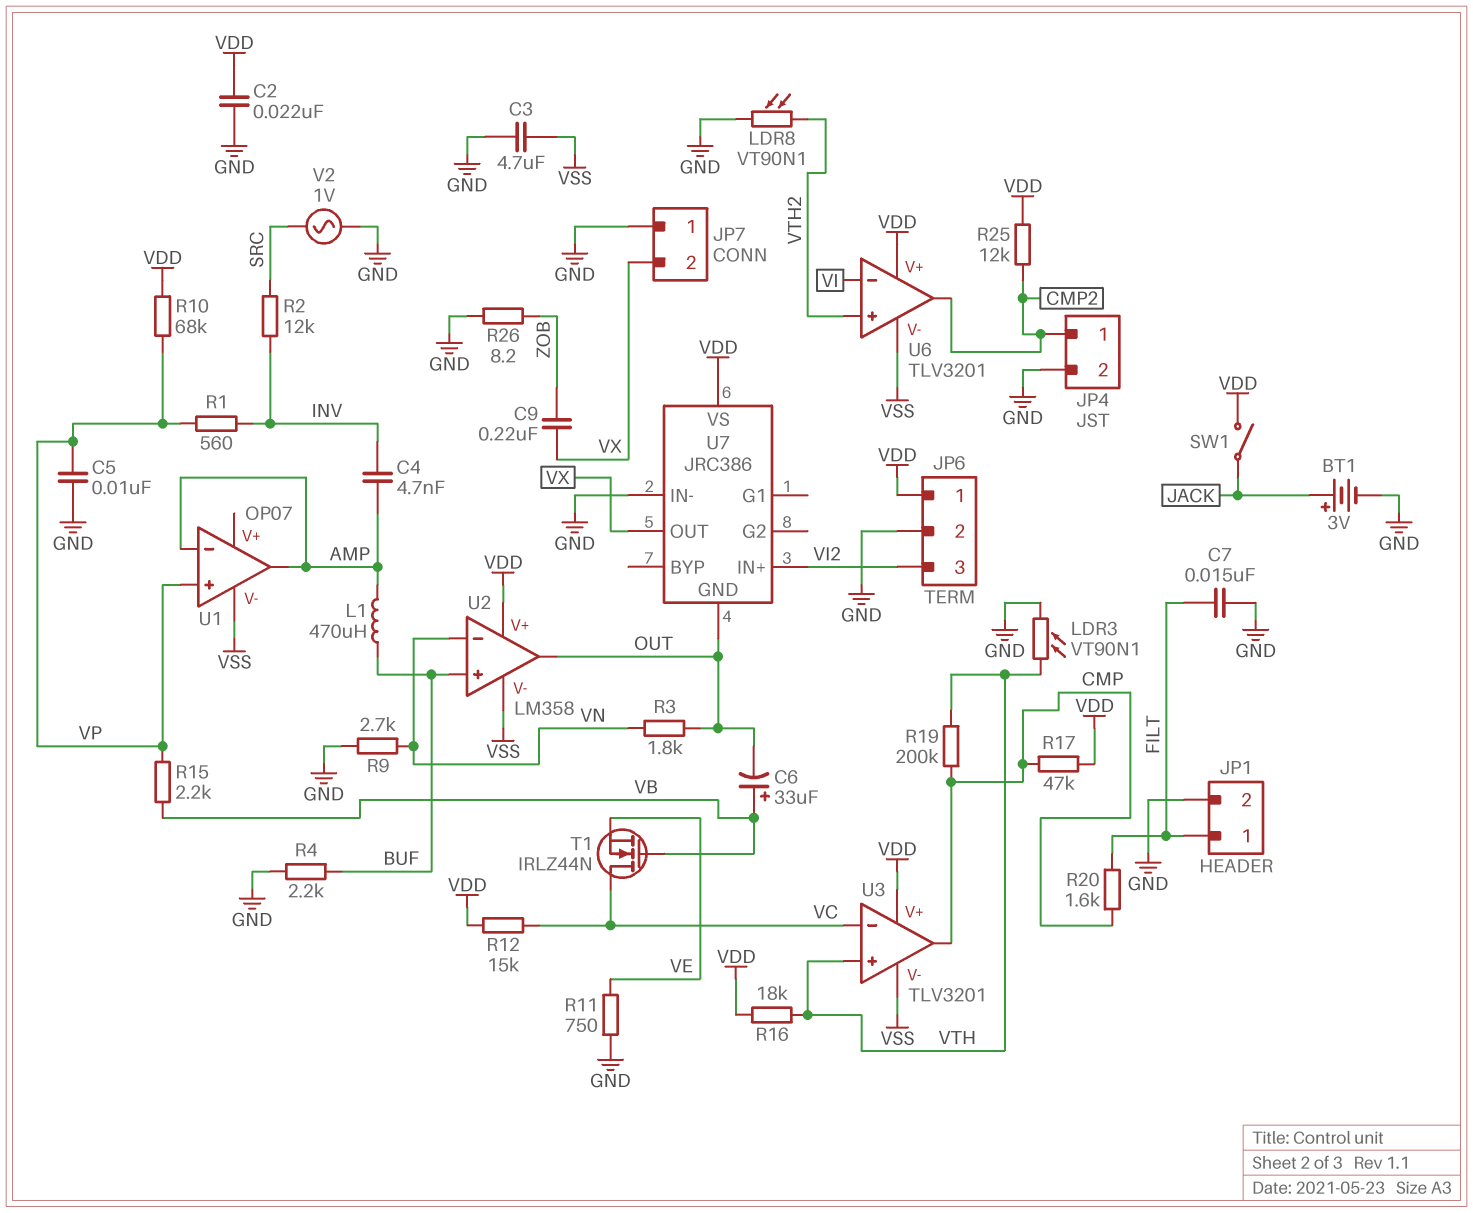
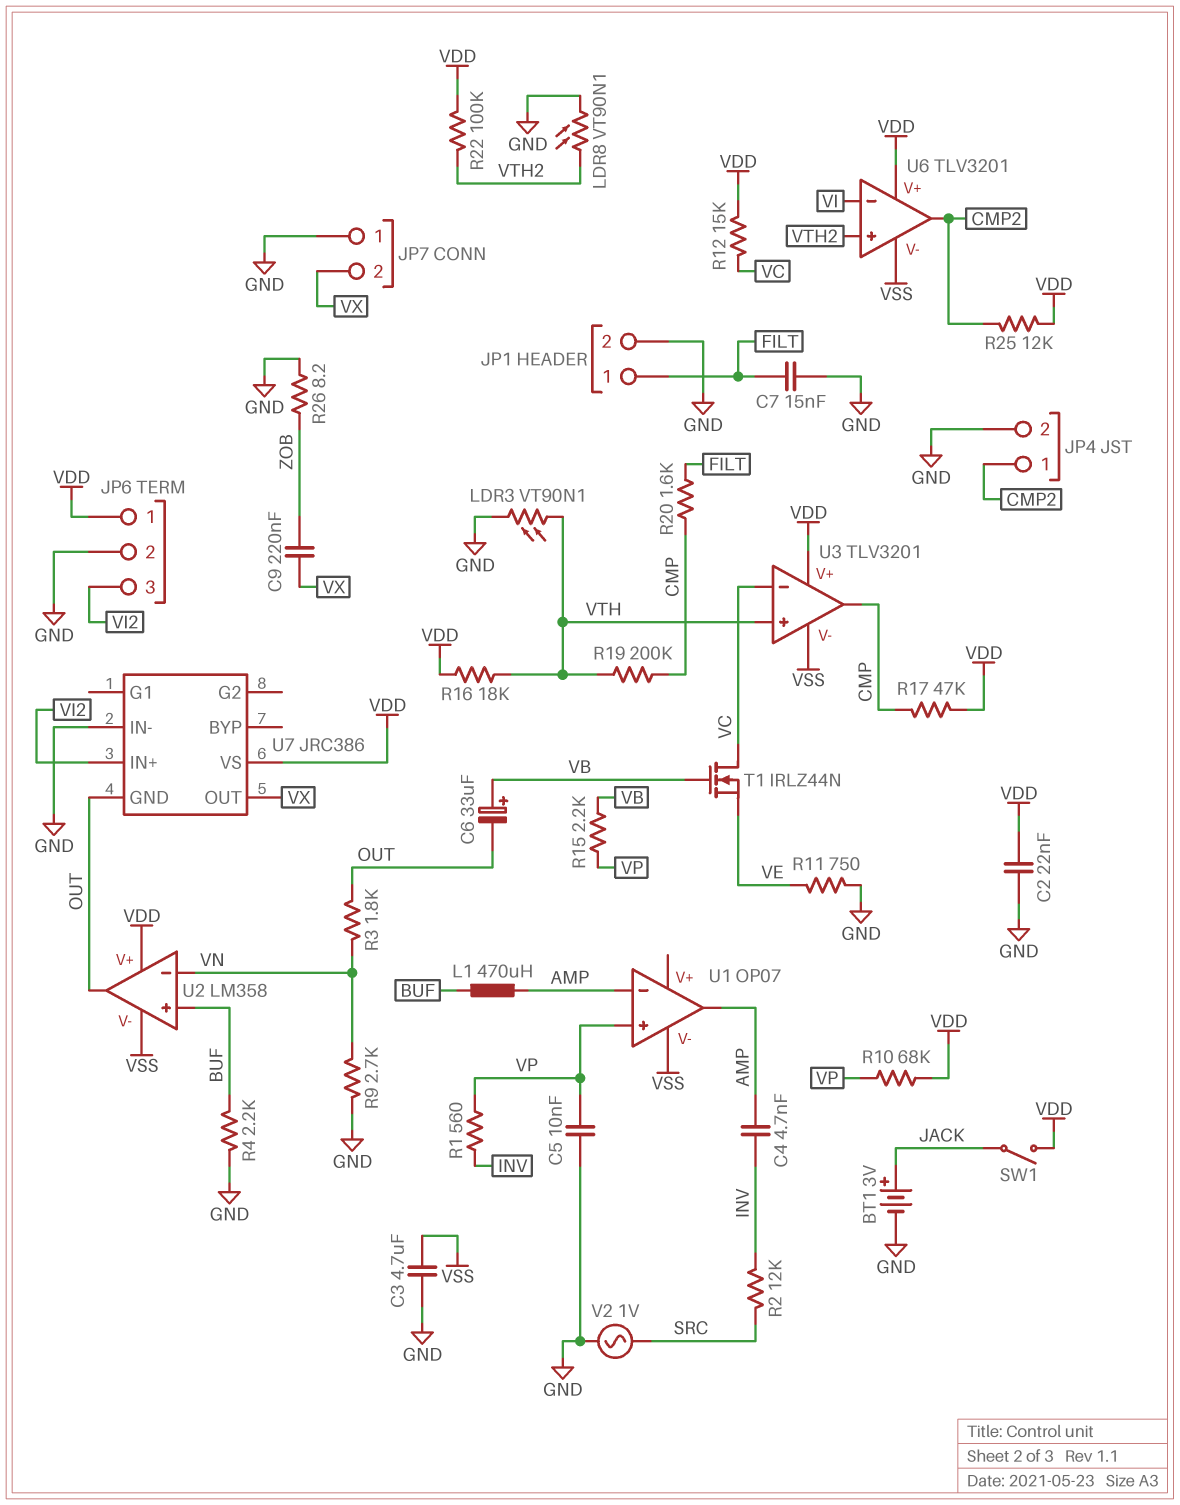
R22: none -> 100k (VDD, VTH2)

